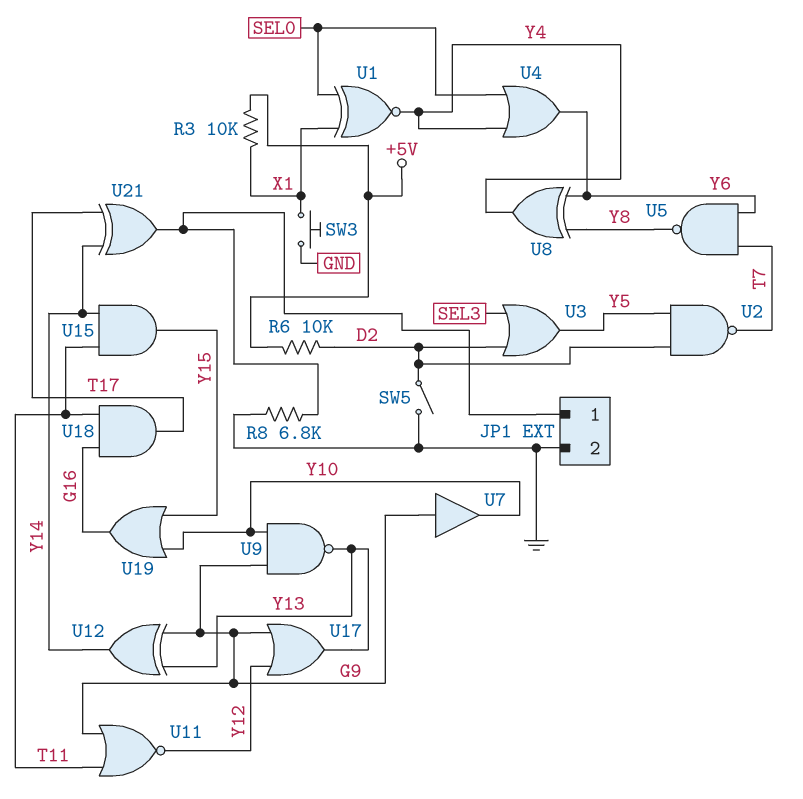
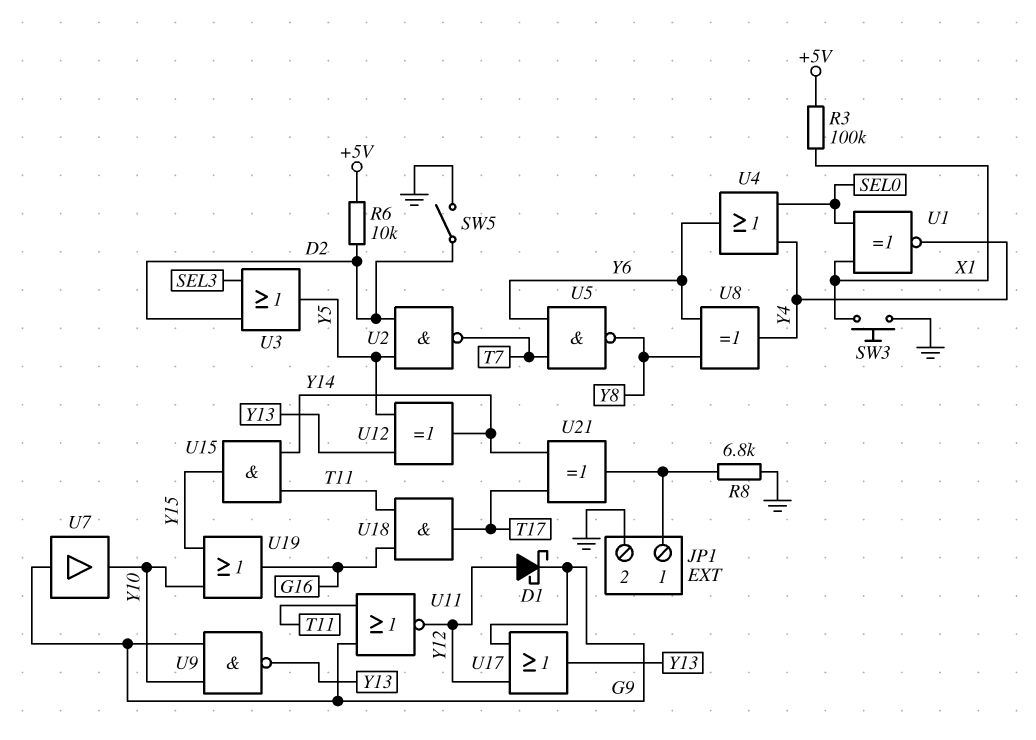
D1: none -> schottky (A Y12, K G9)
R3: 10k (+5V, X1) -> 100k (+5V, X1)
U12: XOR (in G9, in Y13, out Y14) -> XOR (in Y5, in Y13, out Y14)

